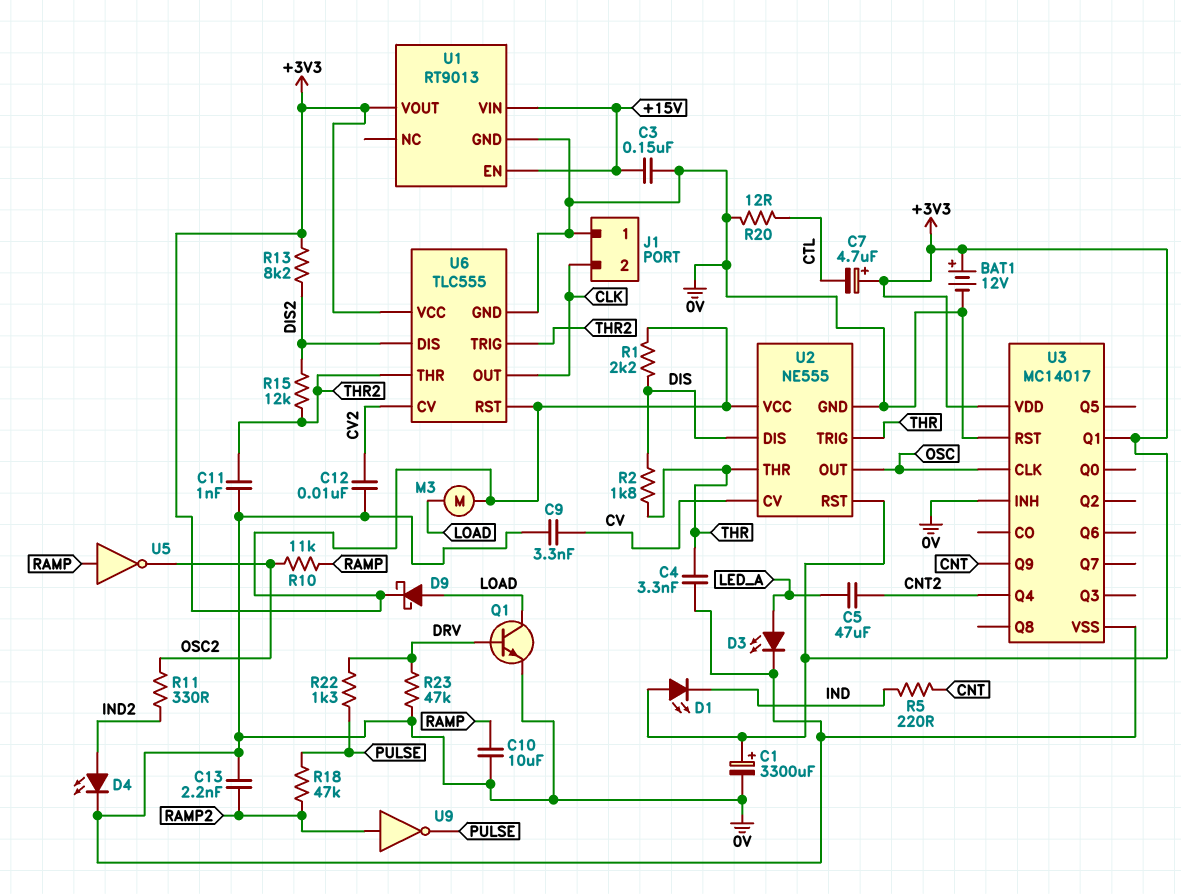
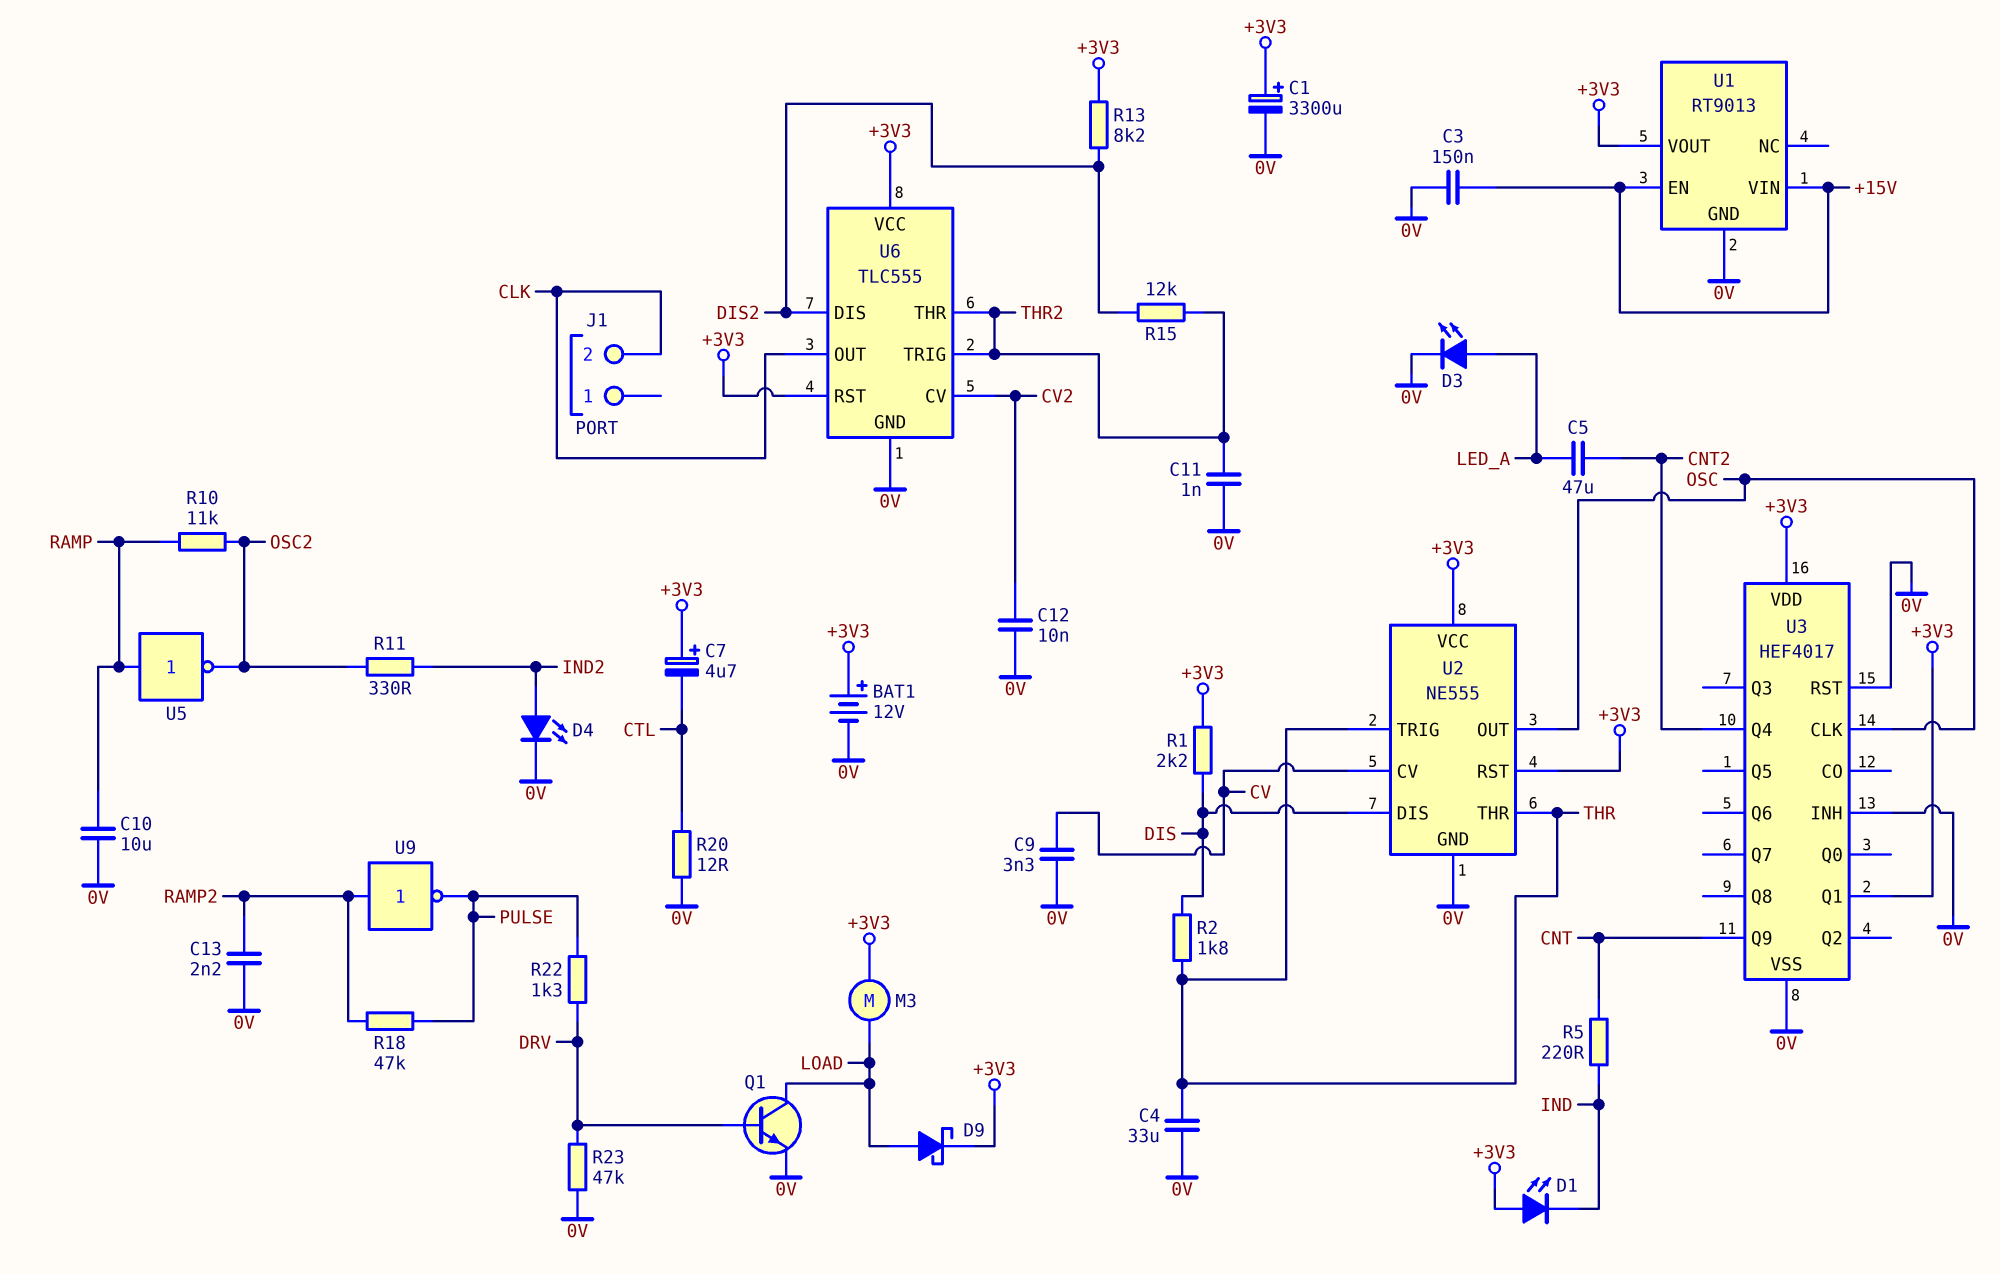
C4: 3.3nF (0V, THR) -> 33uF (0V, THR)
J1 pin 1: 0V -> none
U3: MC14017 -> HEF4017

